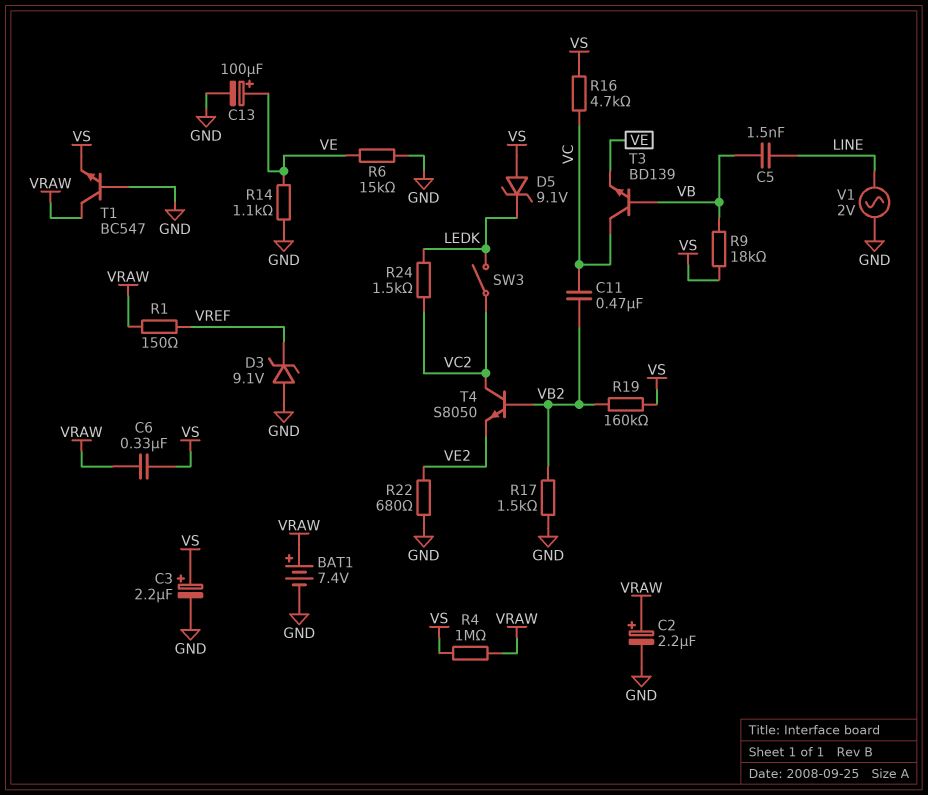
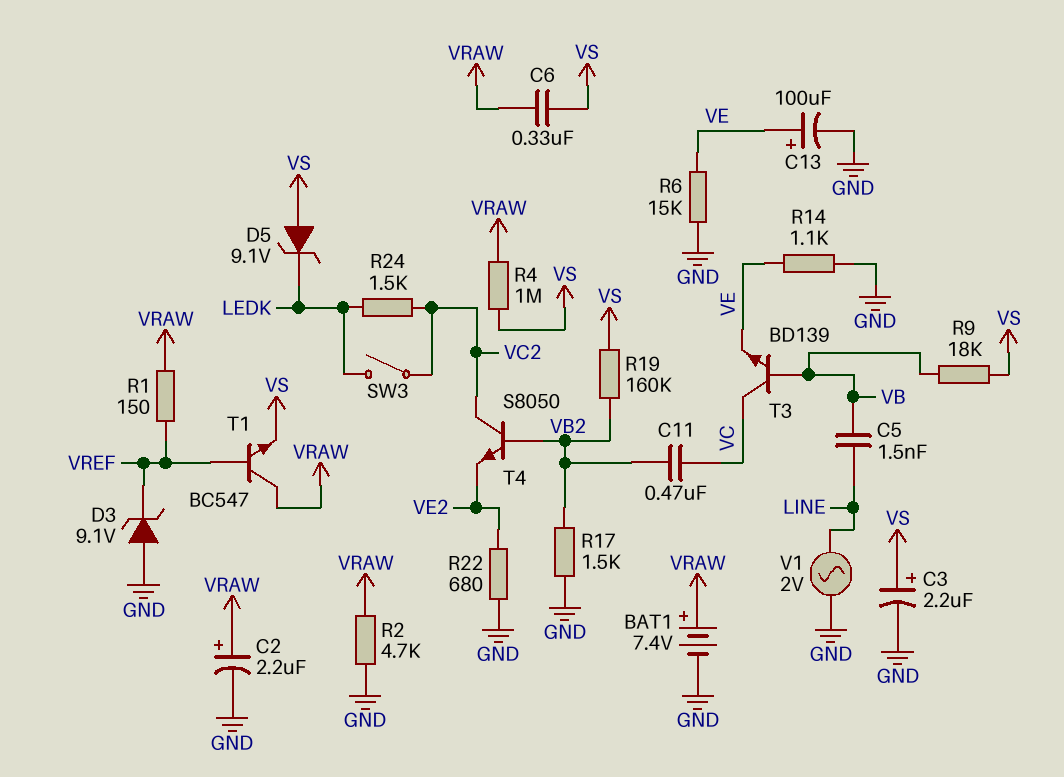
R2: none -> 4.7k (GND, VRAW)
R16: 4.7k (VC, VS) -> none
T1: NPN BC547 (B GND, C VRAW, E VS) -> NPN BC547 (B VREF, C VRAW, E VS)

